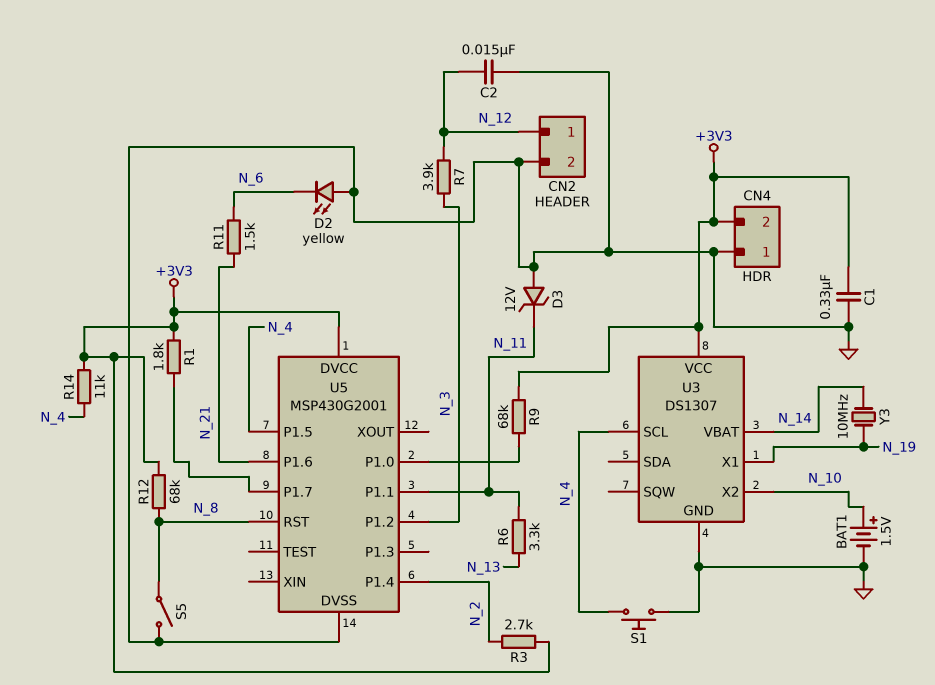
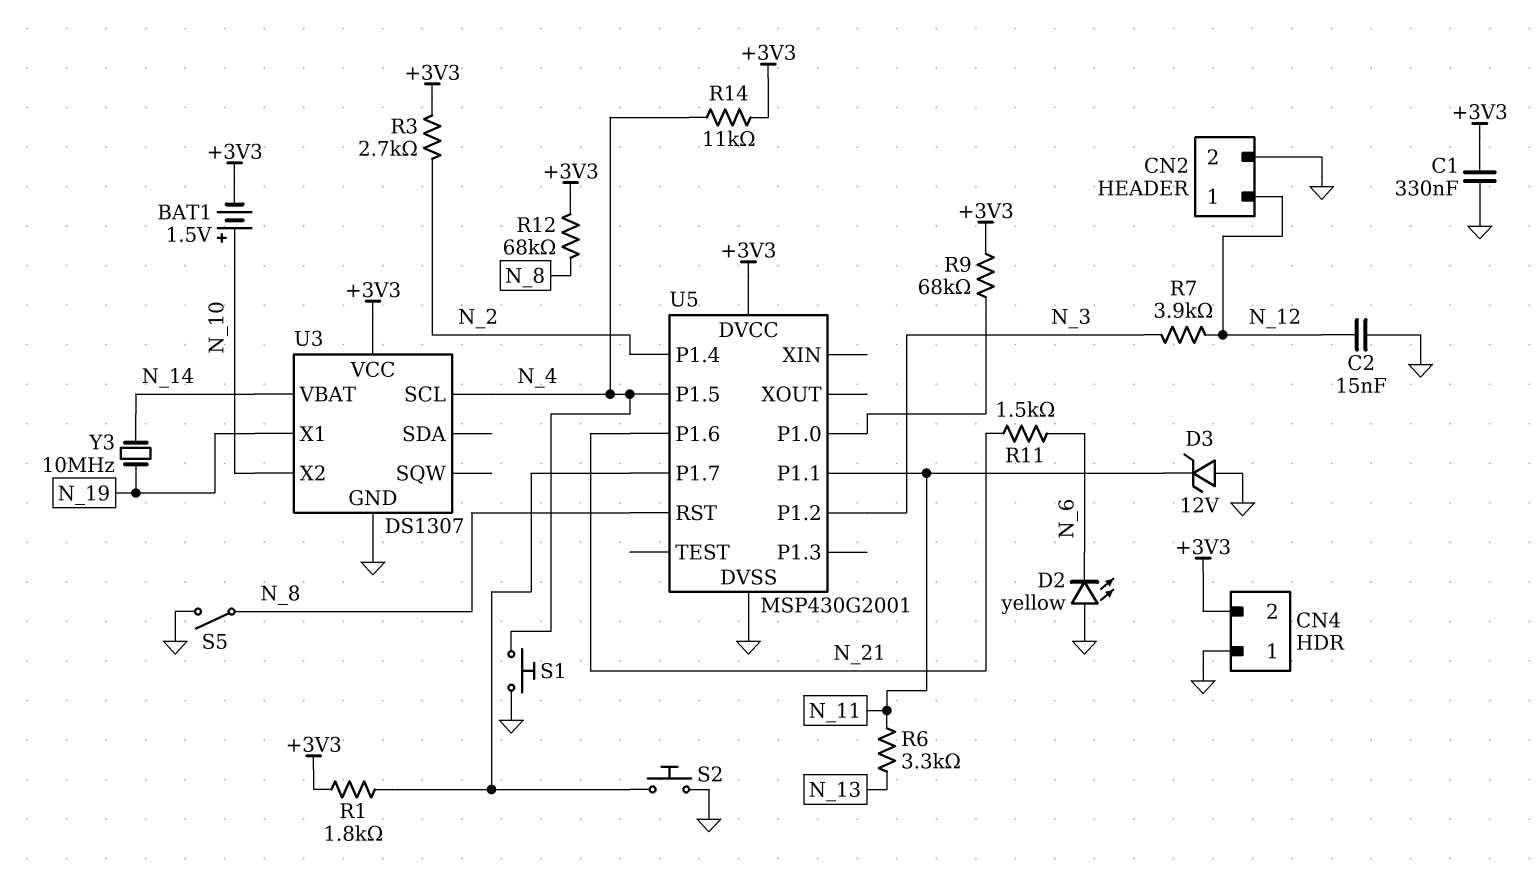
BAT1: 1.5V (plus N_10, minus GND) -> 1.5V (plus N_10, minus +3V3)
S2: none -> button (GND, U5/P1.7)

